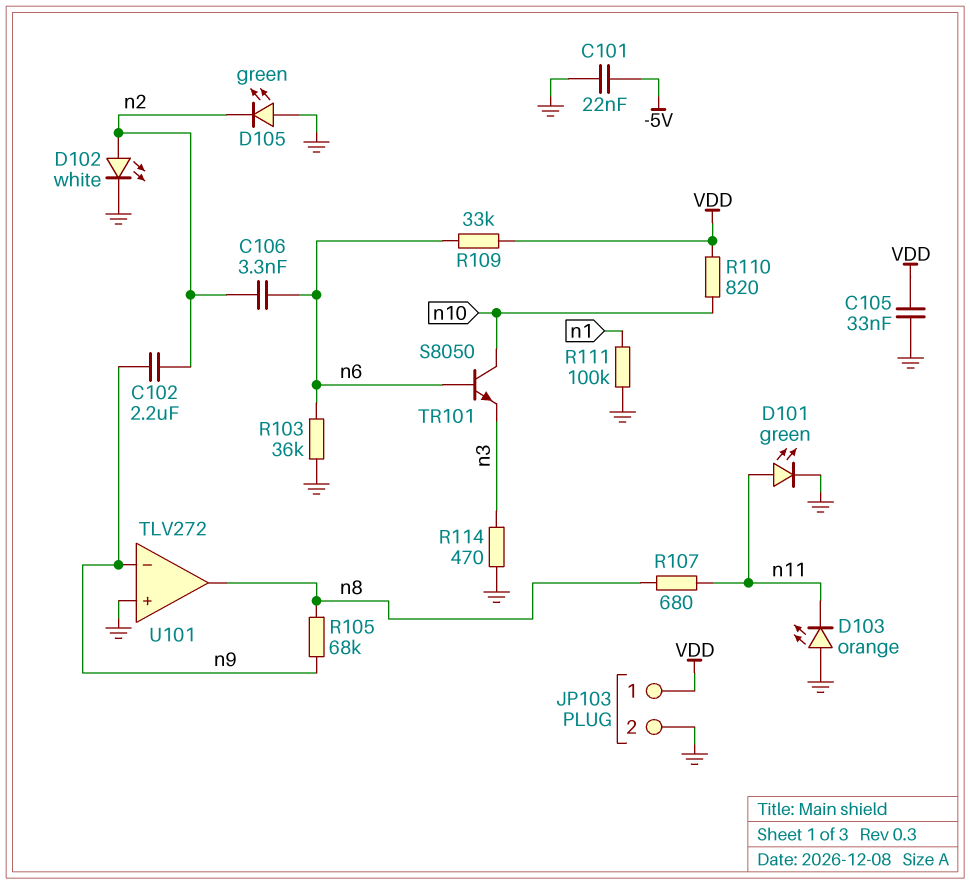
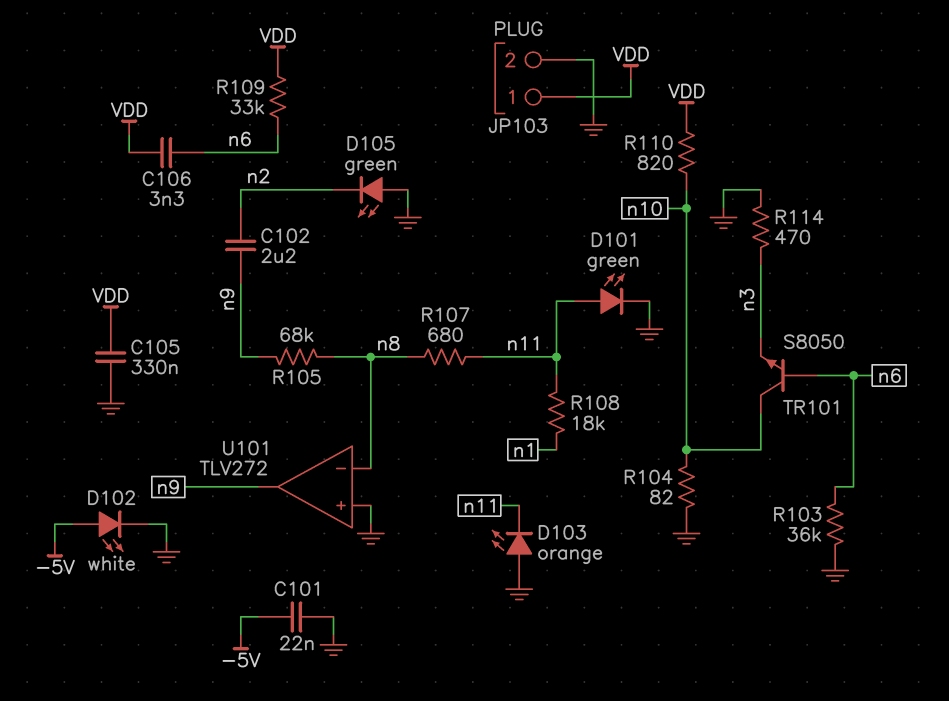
C105: 33nF (GND, VDD) -> 330nF (GND, VDD)
C106: 3.3nF (n2, n6) -> 3.3nF (VDD, n6)
D102: LED white (A n2, K GND) -> LED white (A -5V, K GND)
R104: none -> 82 (GND, n10)
R108: none -> 18k (n1, n11)
R111: 100k (GND, n1) -> none
U101 pin in-: n9 -> n8
U101 pin out: n8 -> n9

